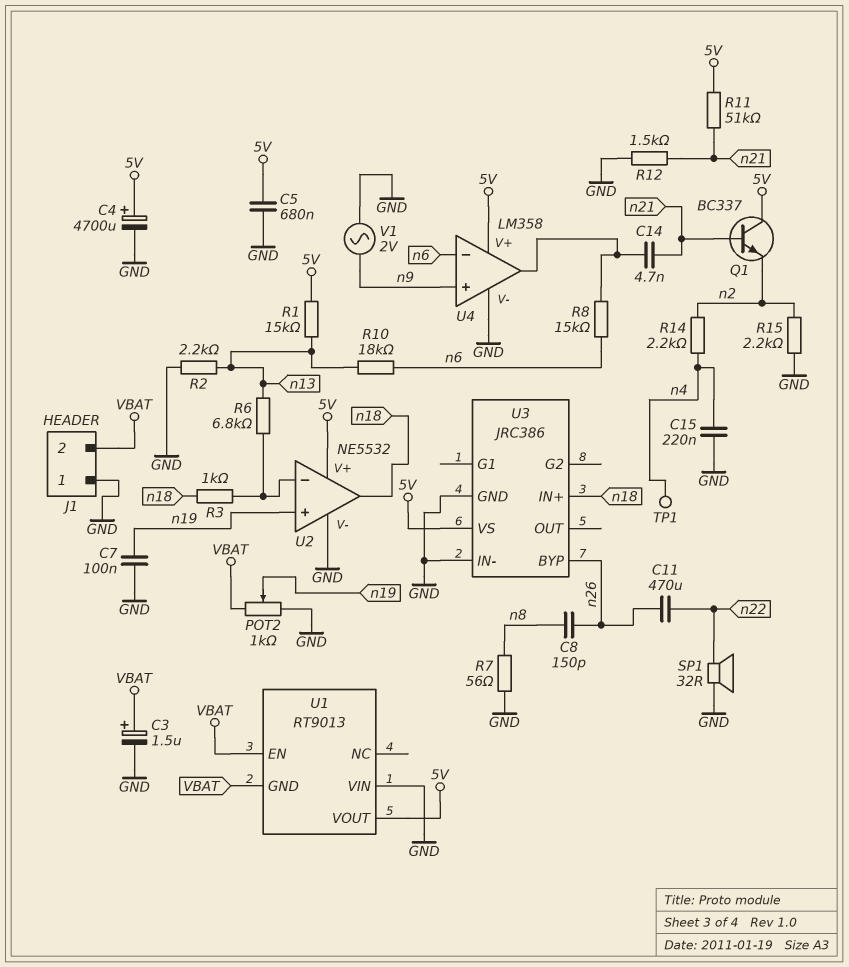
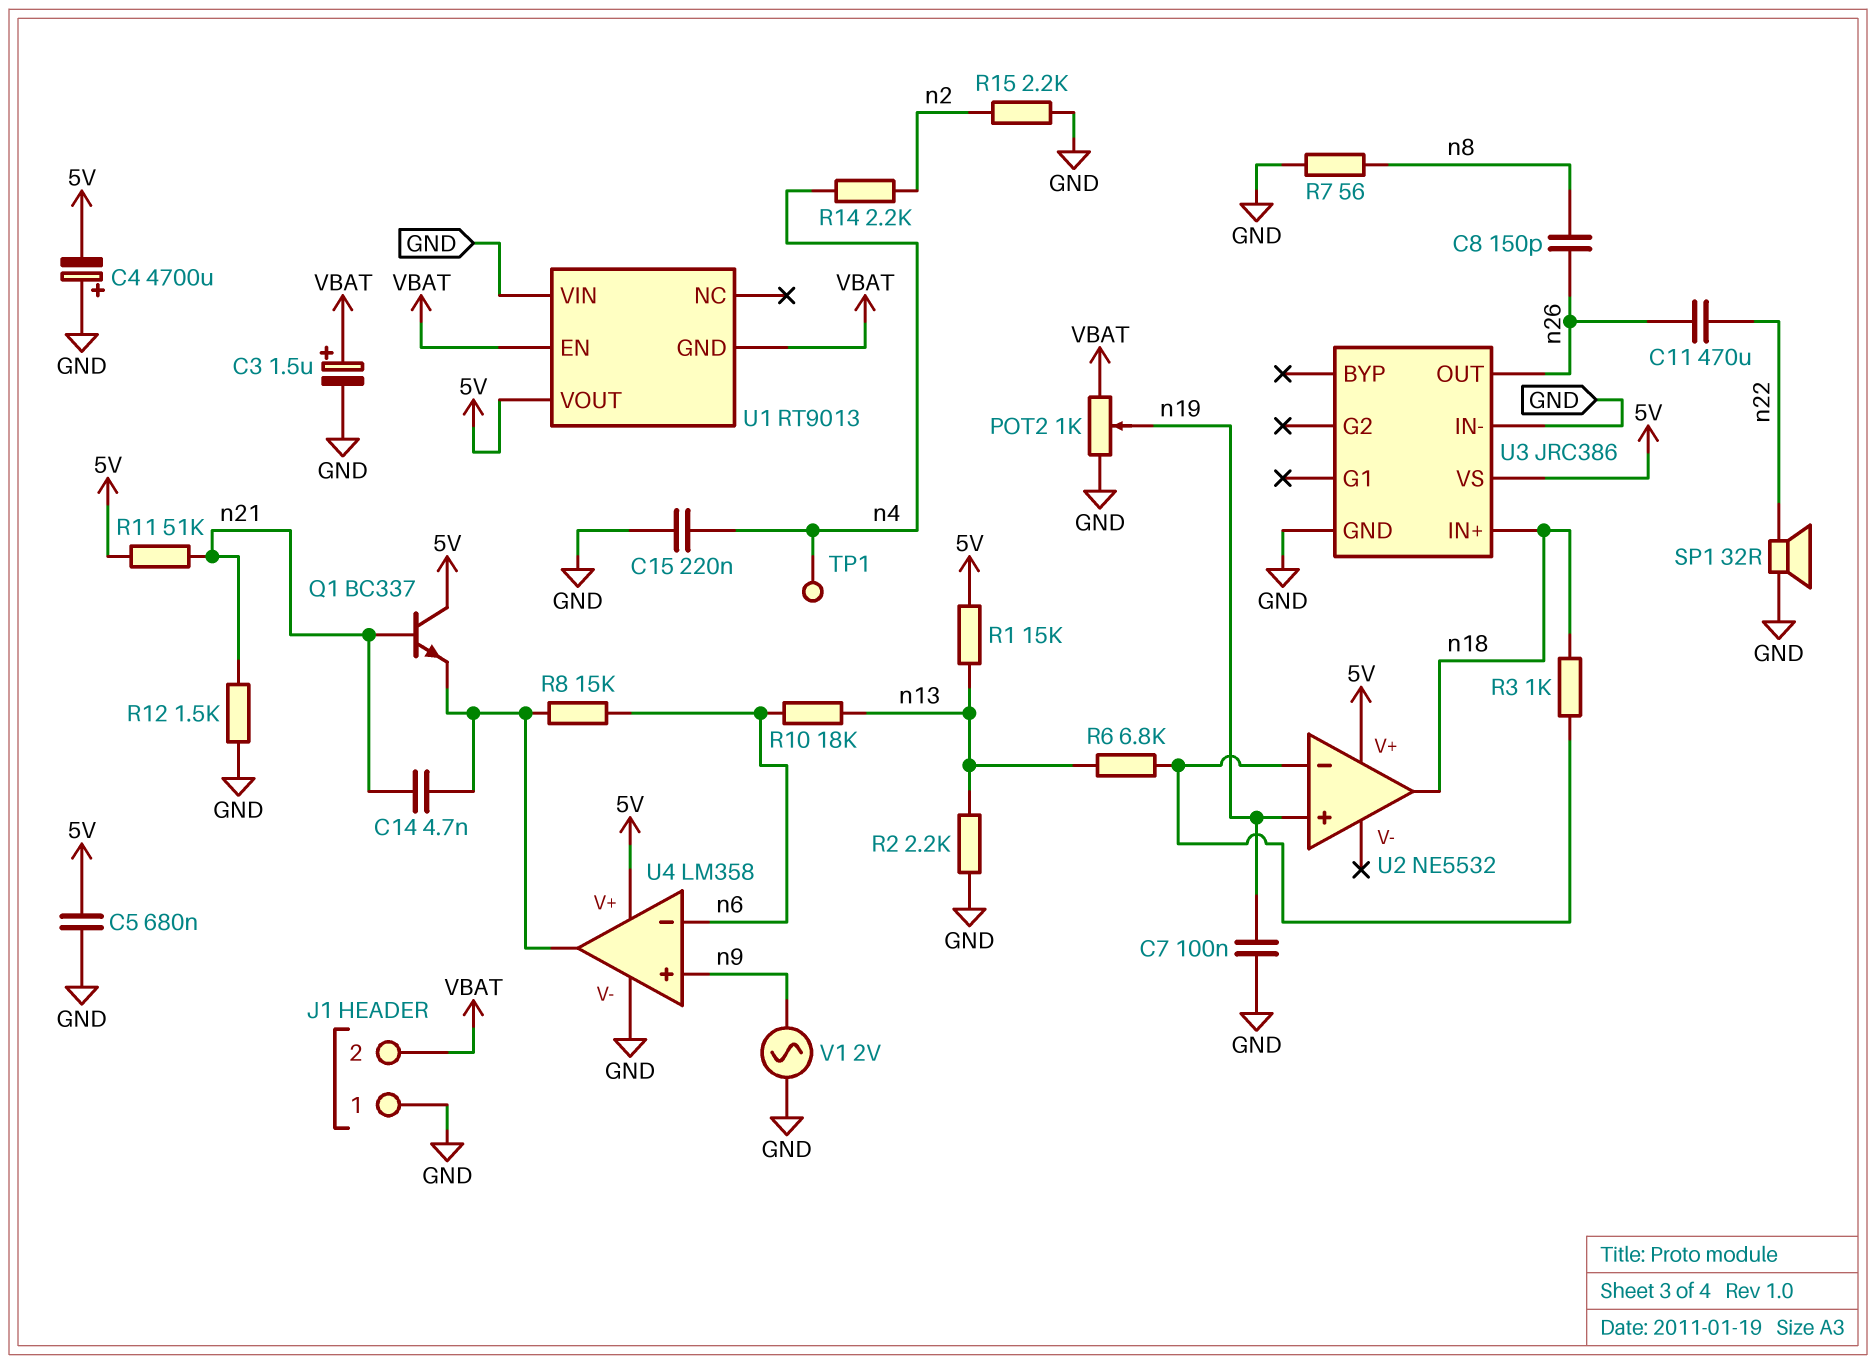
C4: 4700uF (plus 5V, minus GND) -> 4700uF (plus GND, minus 5V)
Q1: NPN BC337 (B n21, C 5V, E n2) -> NPN BC337 (B n21, C 5V, E U4/out)
U2 pin V-: GND -> none
U3 pin BYP: n26 -> none
U3 pin OUT: none -> n26

